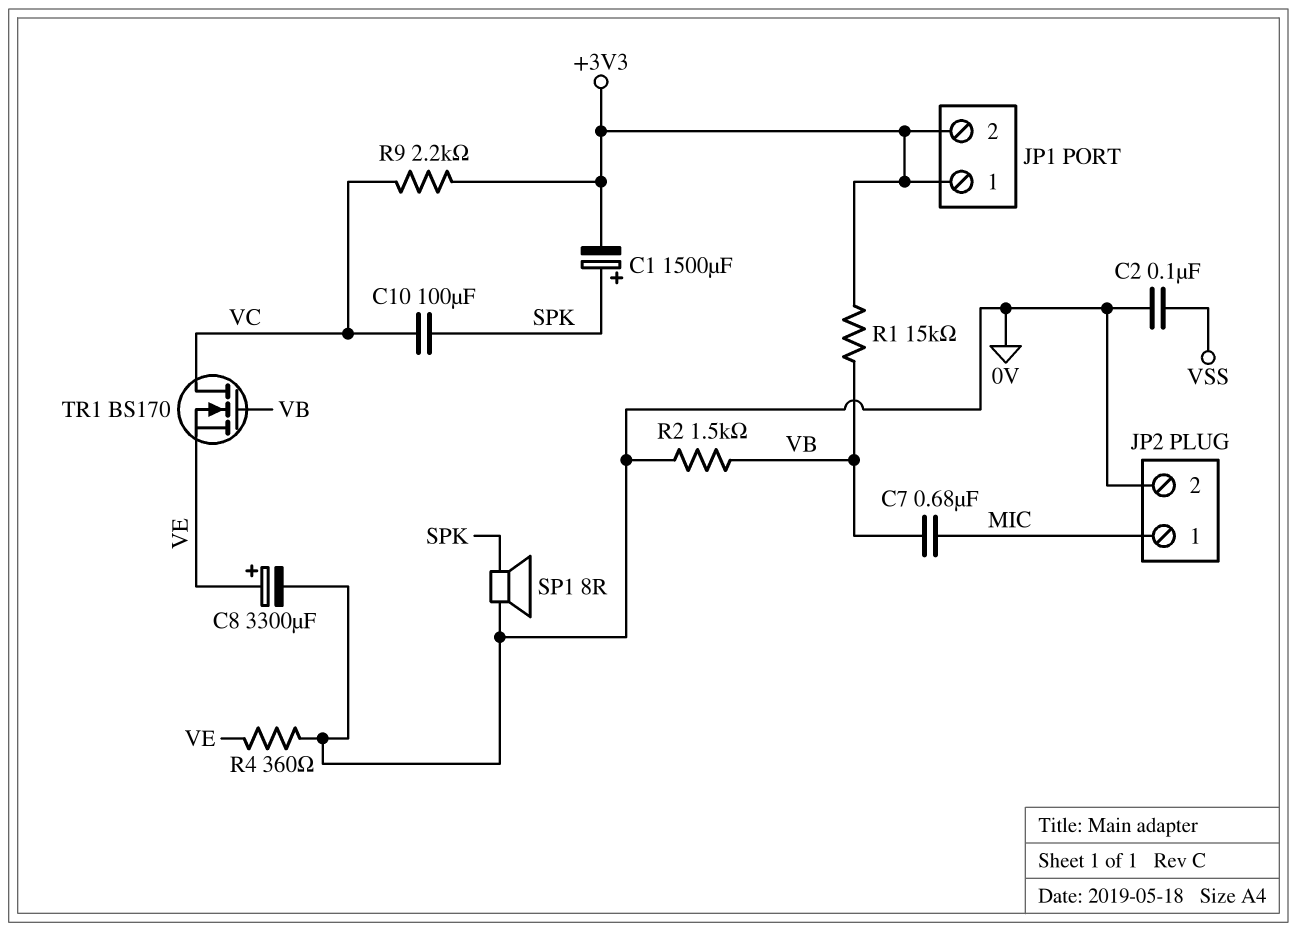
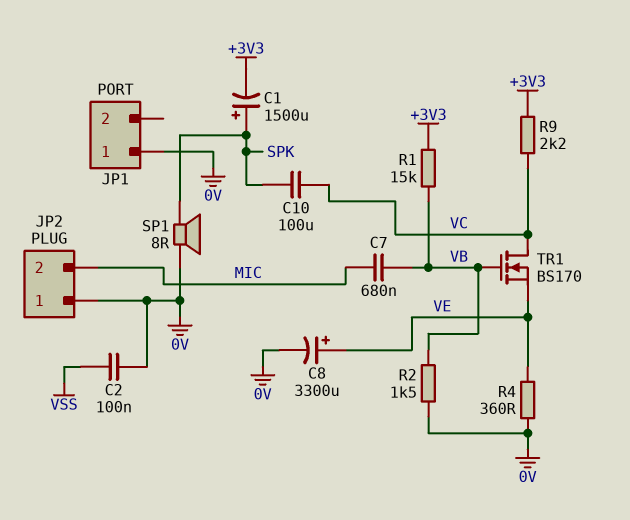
JP1 pin 1: +3V3 -> 0V
JP1 pin 2: +3V3 -> none
JP2 pin 1: MIC -> 0V
JP2 pin 2: 0V -> MIC

